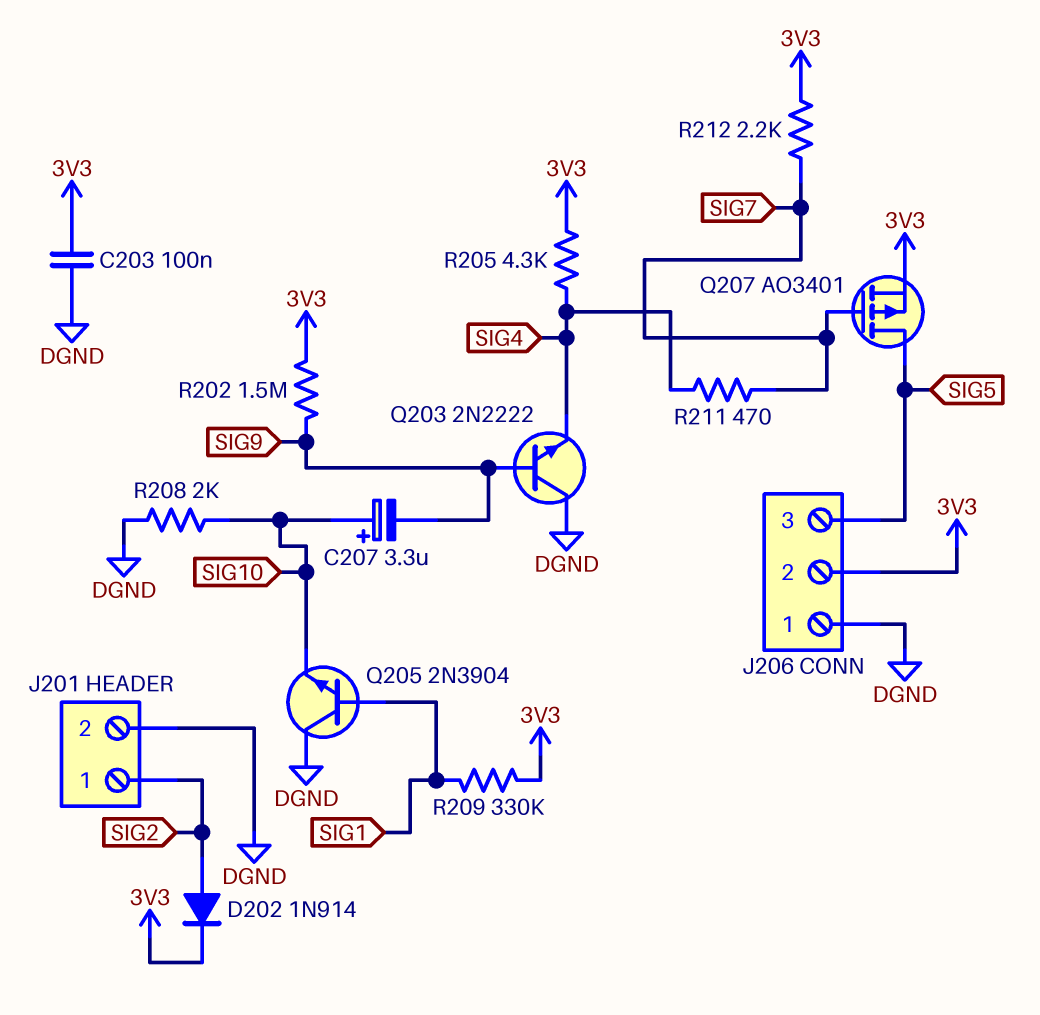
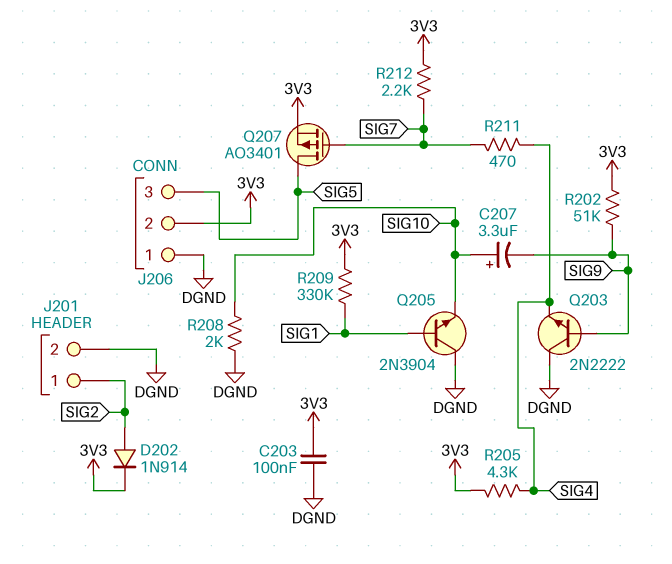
R202: 1.5M (3V3, SIG9) -> 51k (3V3, SIG9)

